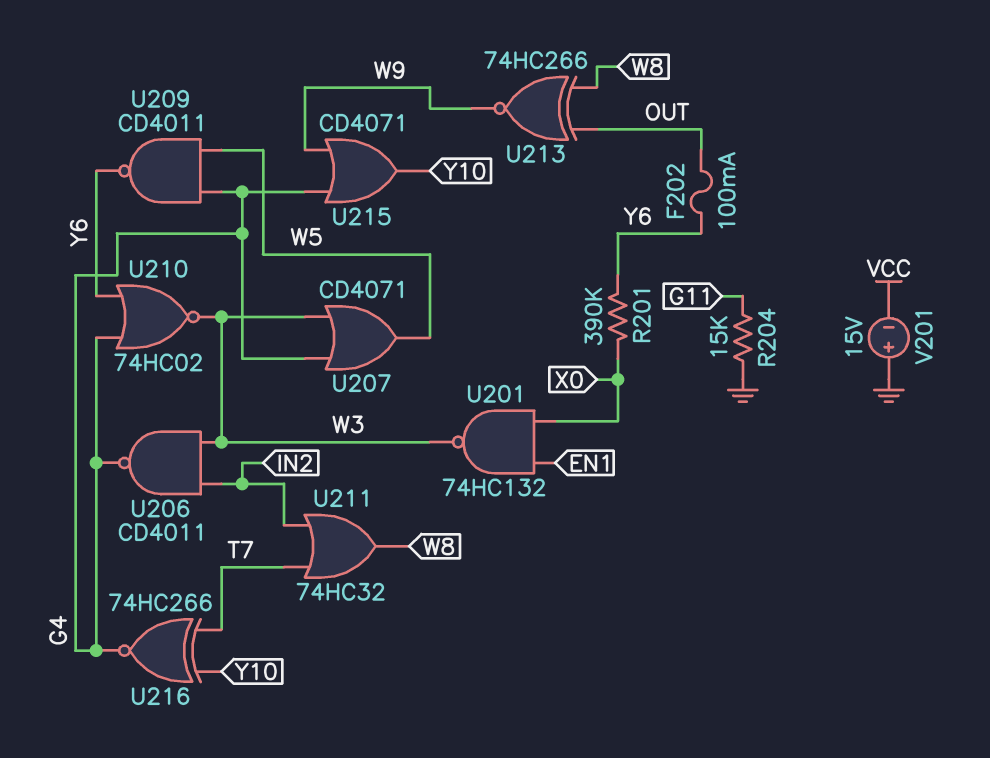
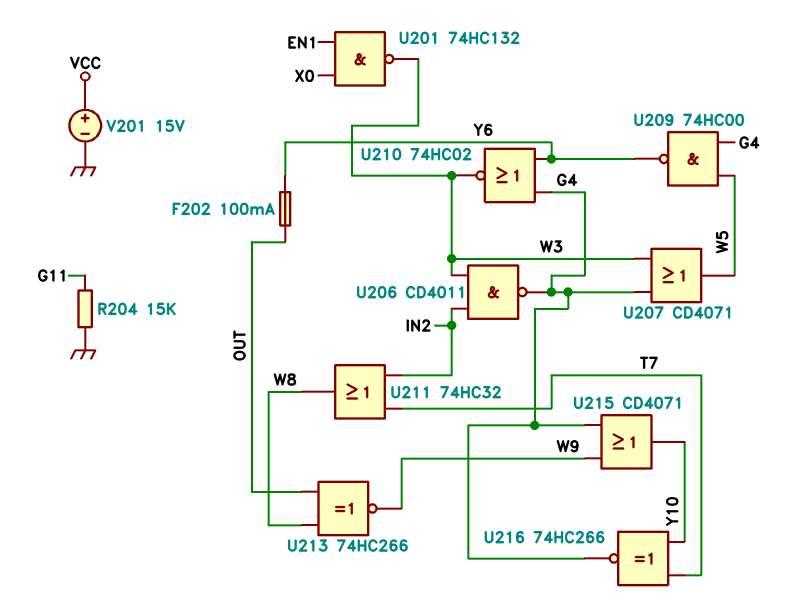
R201: 390k (X0, Y6) -> none
U209: NAND CD4011 (in G4, in W5, out Y6) -> NAND 74HC00 (in G4, in W5, out Y6)
V201: 15V (plus GND, minus VCC) -> 15V (plus VCC, minus GND)

